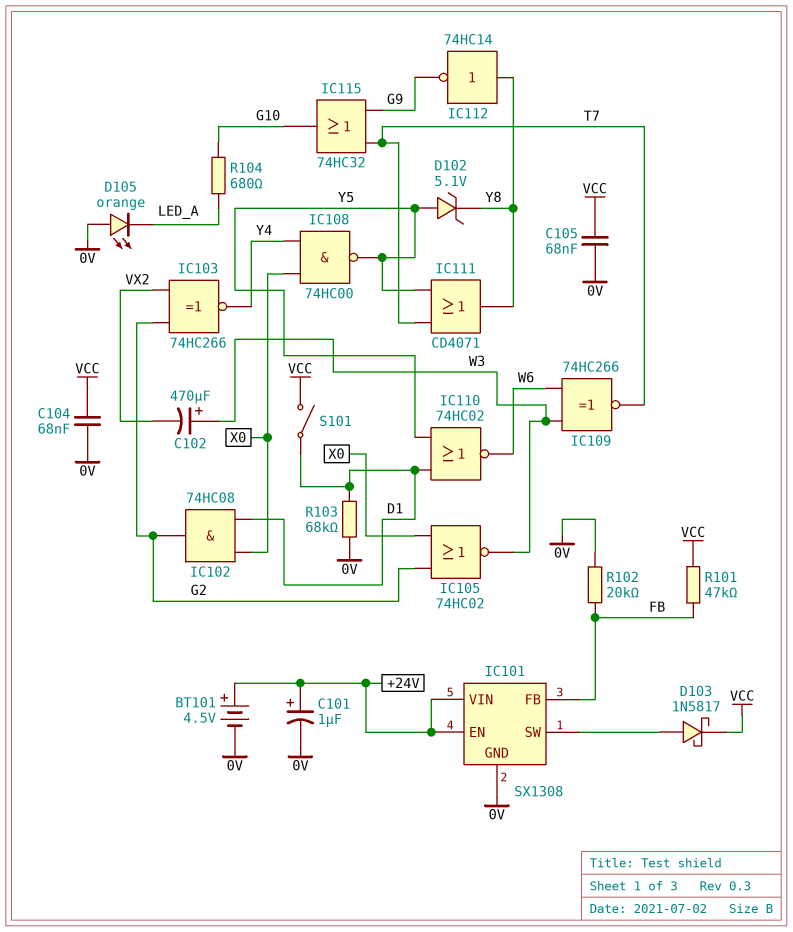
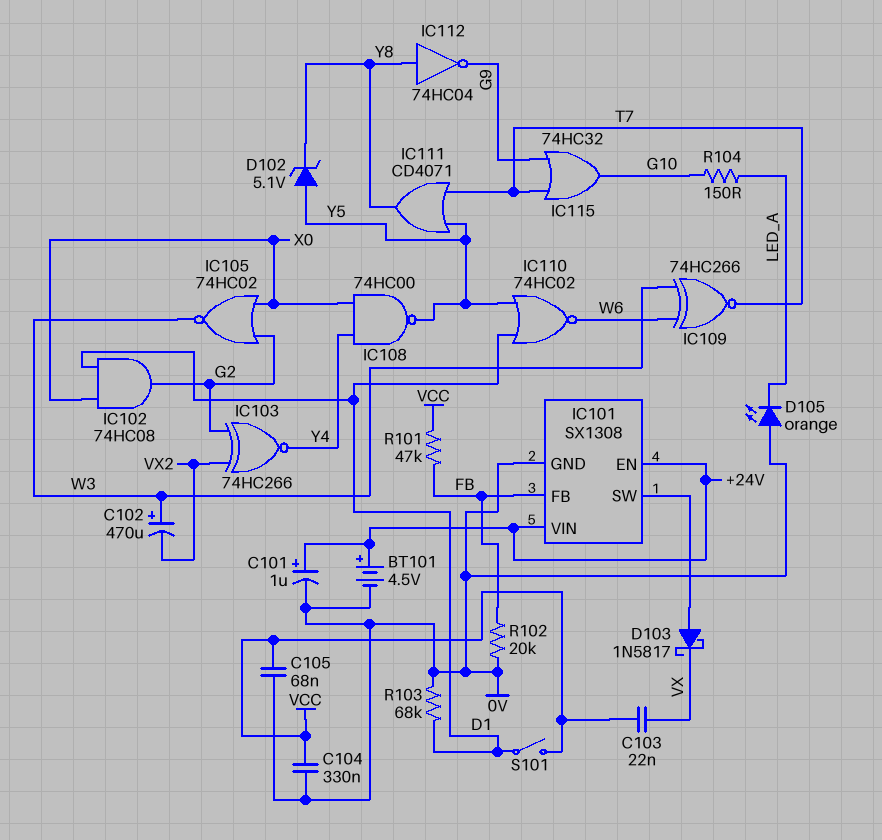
C103: none -> 22nF (VCC, VX)
C104: 68nF (0V, VCC) -> 330nF (0V, VCC)
D103: schottky 1N5817 (A IC101/SW, K VCC) -> schottky 1N5817 (A IC101/SW, K VX)
IC112: NOT 74HC14 (in Y8, out G9) -> NOT 74HC04 (in Y8, out G9)
R104: 680 (G10, LED_A) -> 150 (G10, LED_A)

